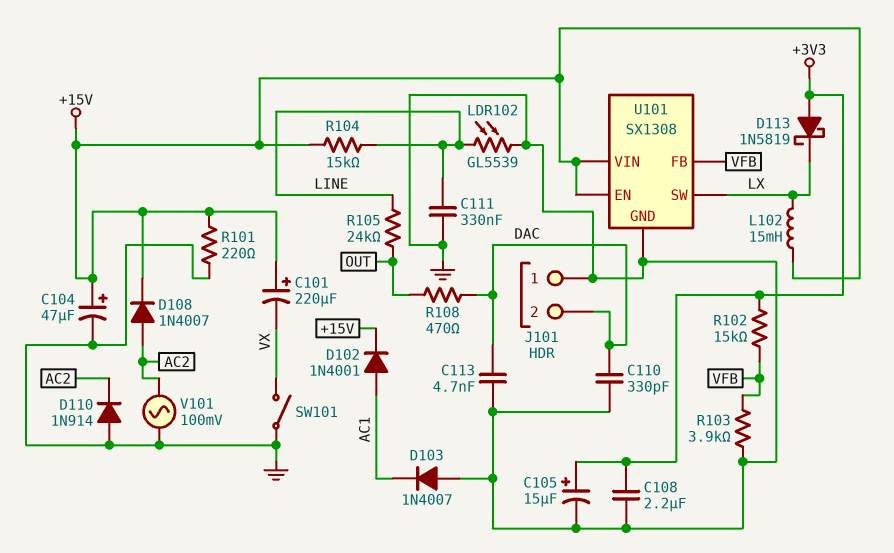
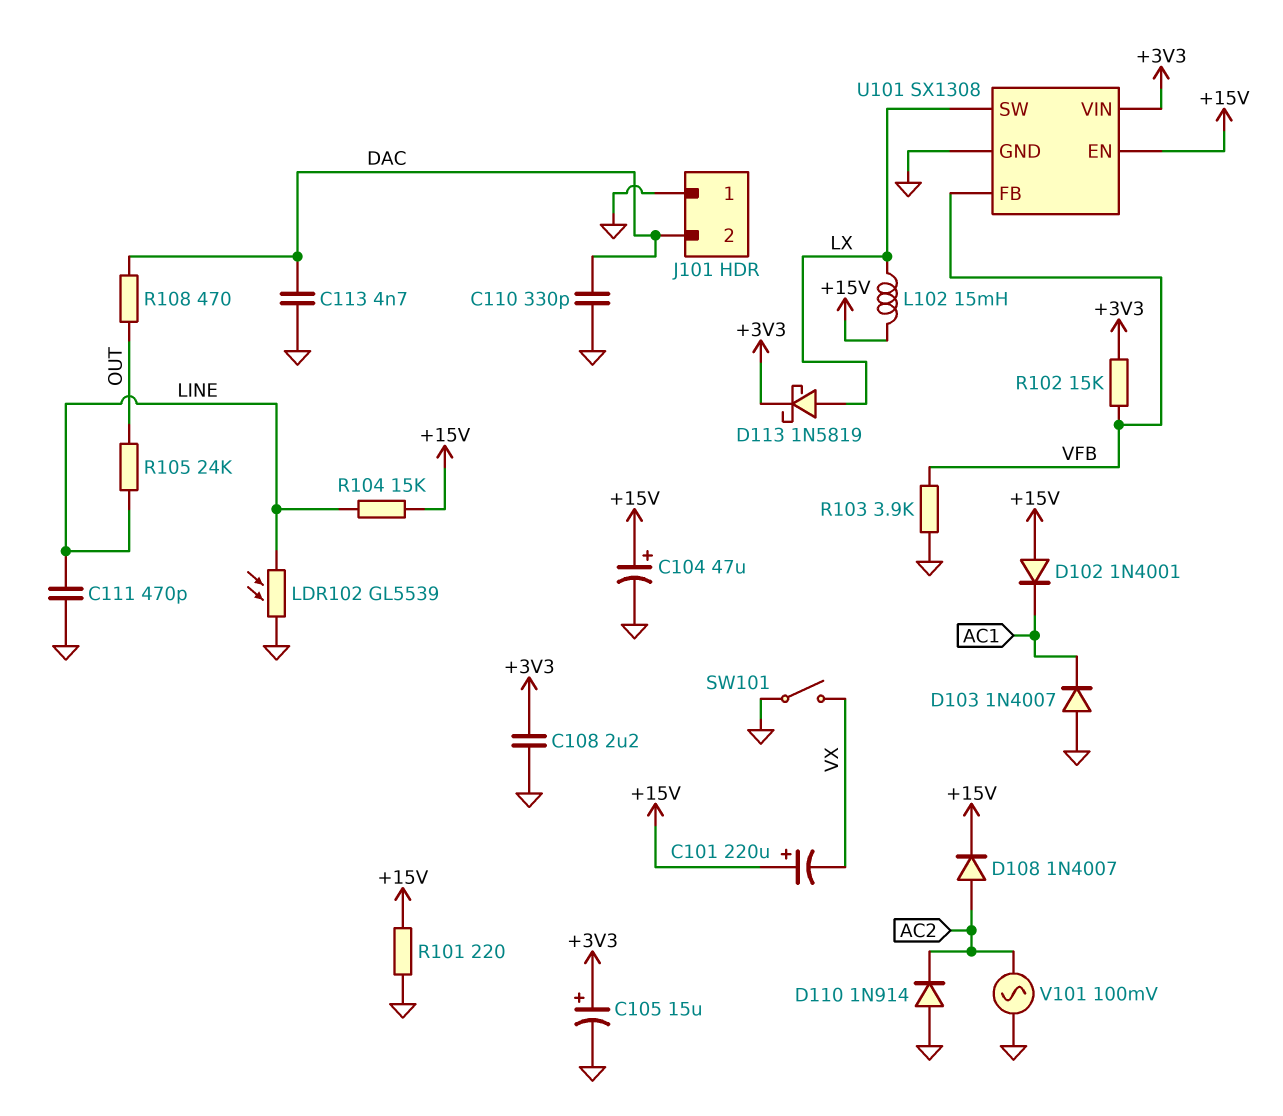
C111: 330nF (GND, LINE) -> 470pF (GND, LINE)
D102: diode 1N4001 (A AC1, K +15V) -> diode 1N4001 (A +15V, K AC1)
D113: schottky 1N5819 (A +3V3, K LX) -> schottky 1N5819 (A LX, K +3V3)
U101 pin VIN: +15V -> +3V3

